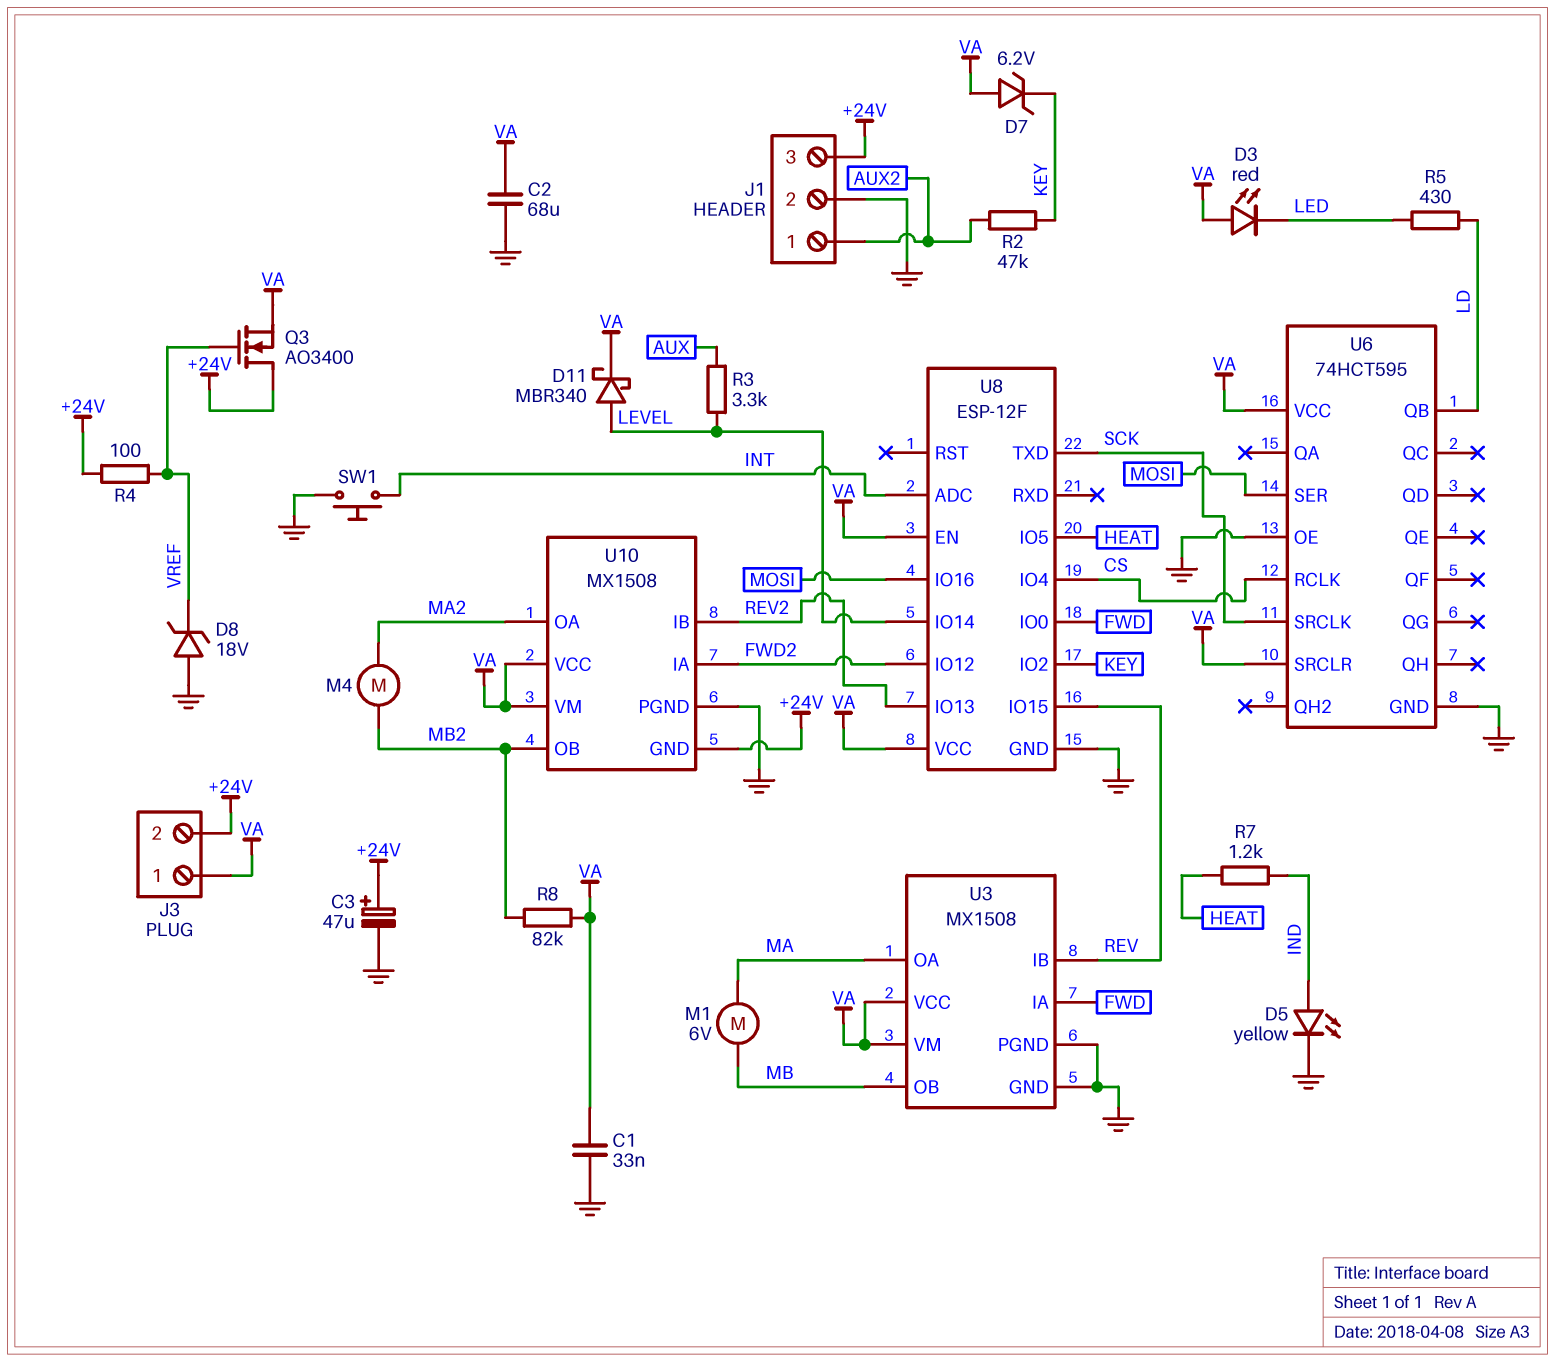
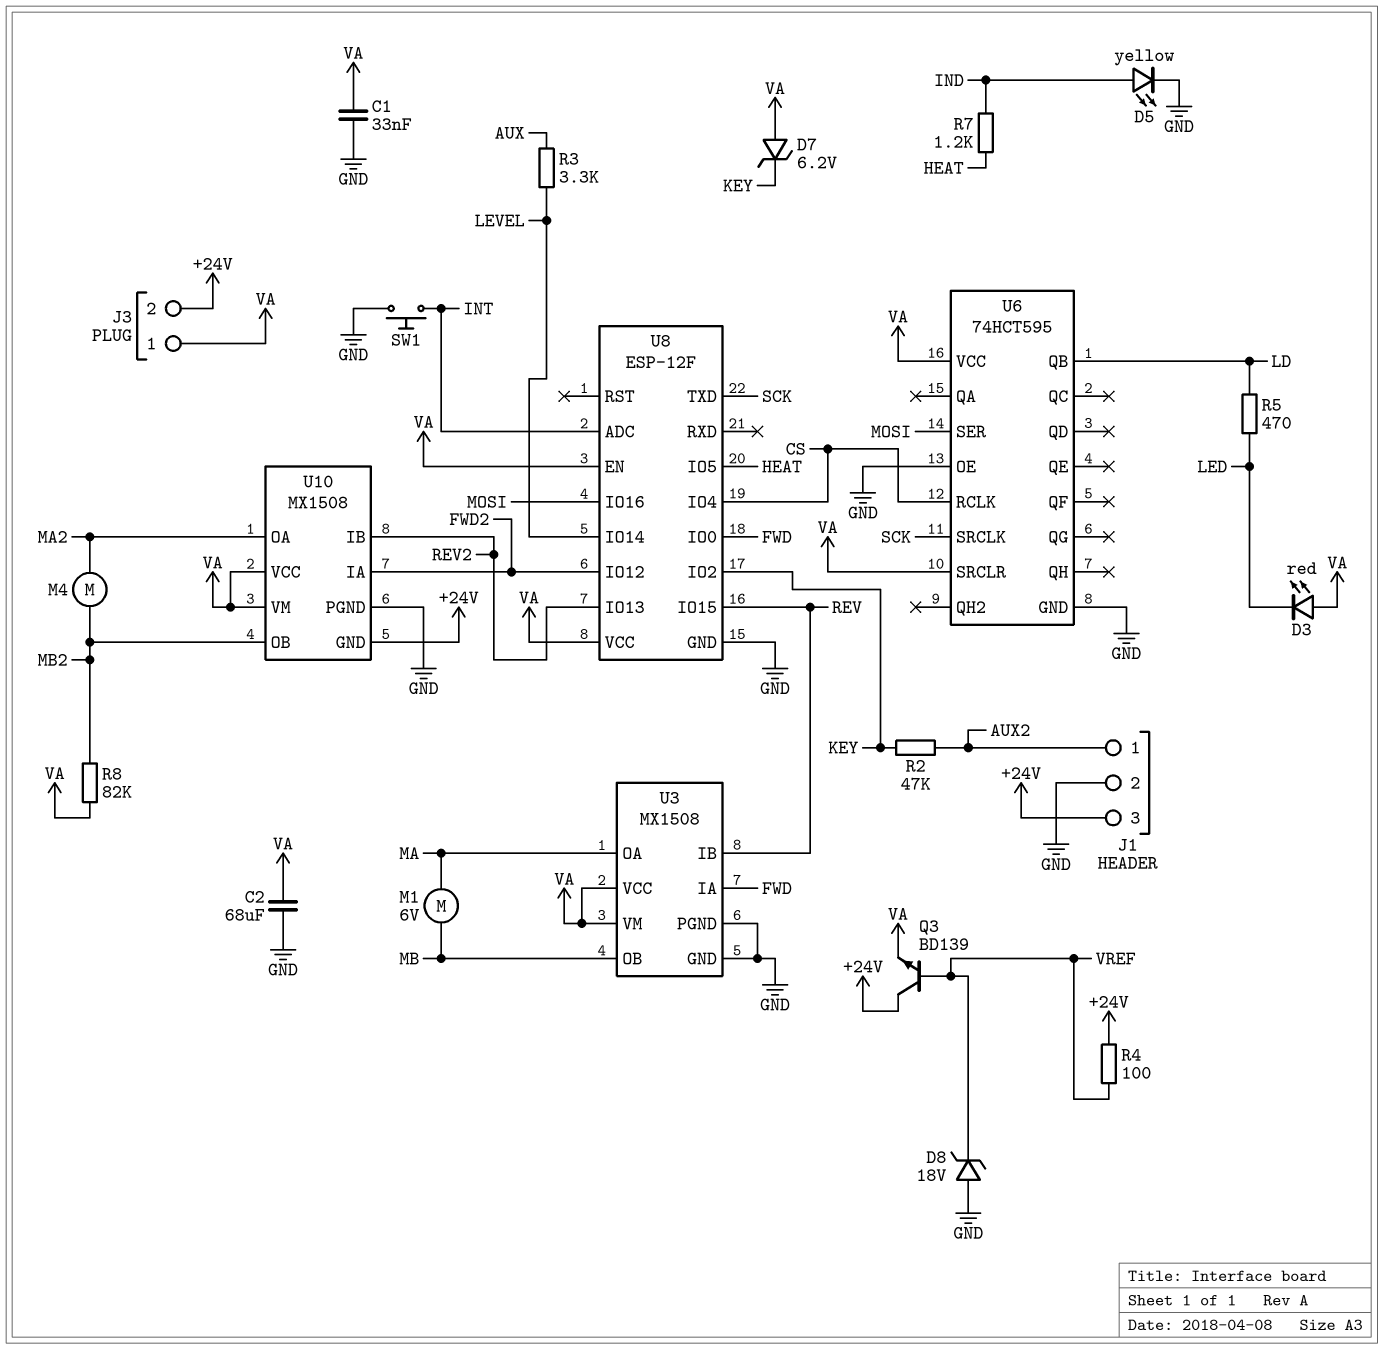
C3: 47uF (plus +24V, minus GND) -> none
D11: schottky MBR340 (A LEVEL, K VA) -> none
Q3: NMOS AO3400 (G VREF, D +24V, S VA) -> NPN BD139 (B VREF, C +24V, E VA)
R5: 430 (LD, LED) -> 470 (LD, LED)

